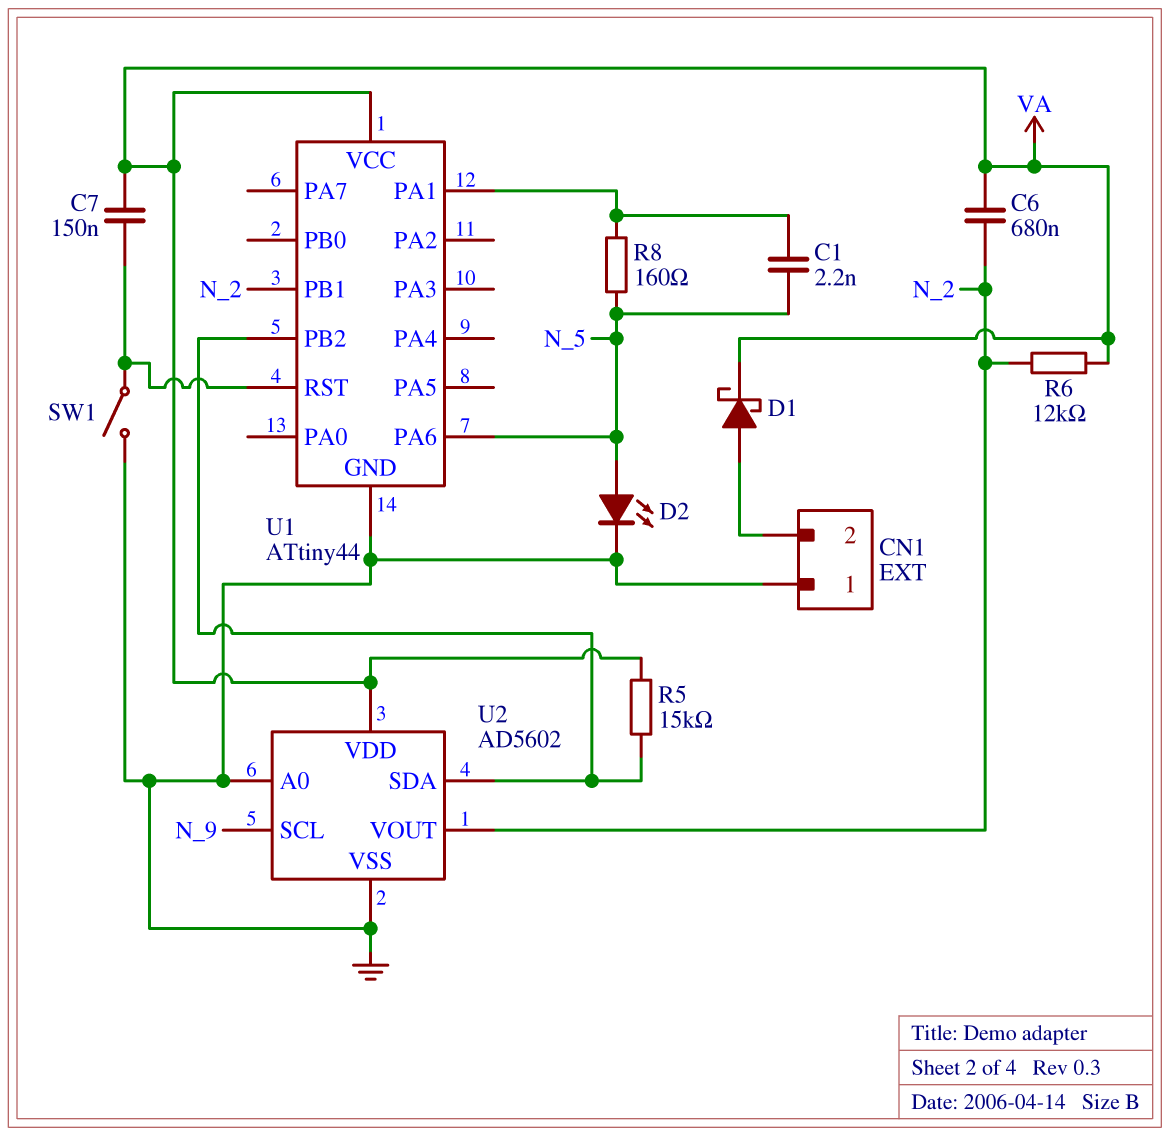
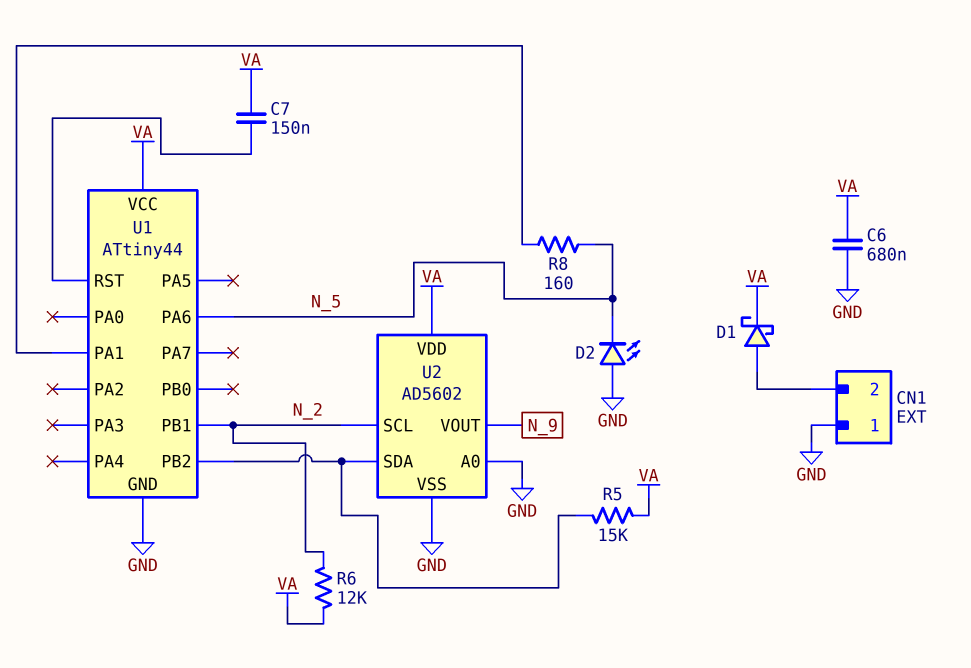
C1: 2.2nF (N_5, U1/PA1) -> none
C6: 680nF (N_2, VA) -> 680nF (GND, VA)
D2: LED (A N_5, K GND) -> LED (A GND, K N_5)
SW1: switch (GND, U1/RST) -> none
U2 pin SCL: N_9 -> N_2
U2 pin VOUT: N_2 -> N_9

